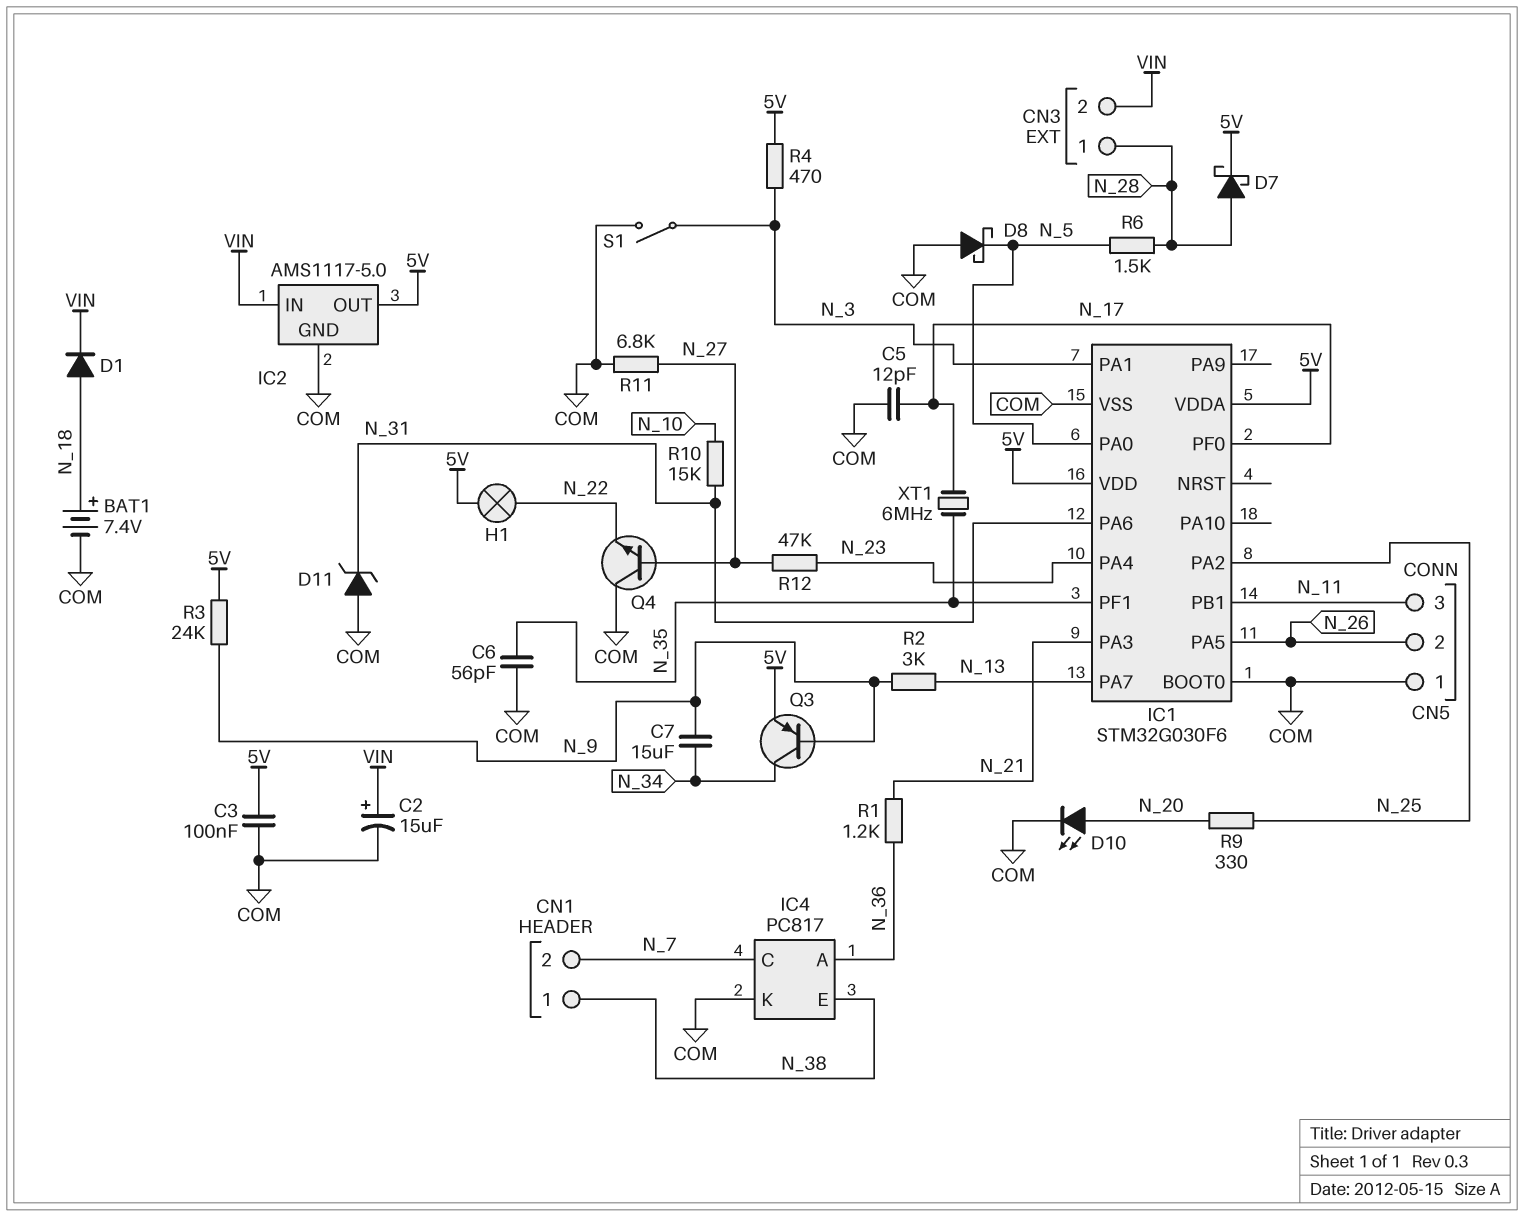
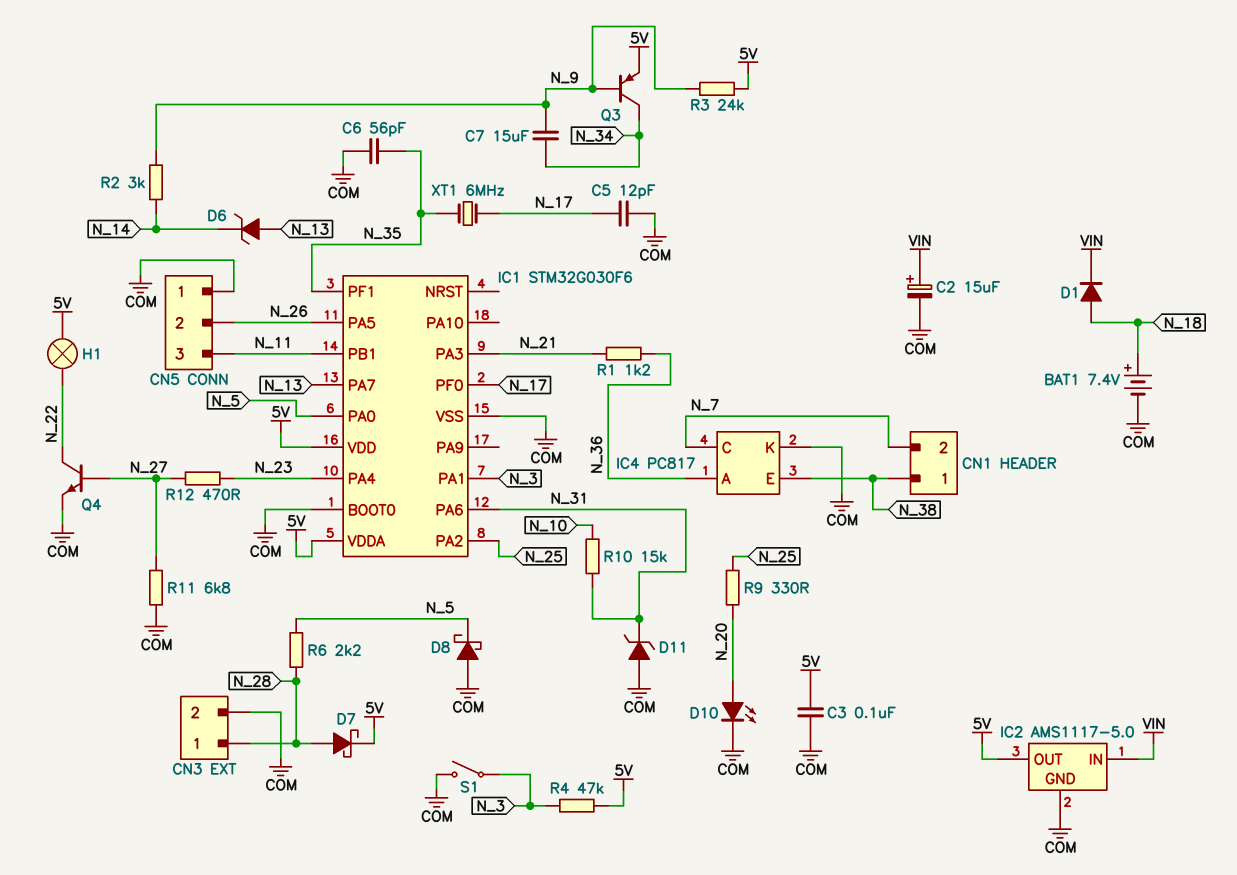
CN3 pin 2: VIN -> COM
D6: none -> zener (A N_13, K N_14)
Q4: NPN (B N_27, C COM, E N_22) -> NPN (B N_27, C N_22, E COM)
R2: 3k (N_9, N_13) -> 3k (N_9, N_14)
R4: 470 (5V, N_3) -> 47k (5V, N_3)
R6: 1.5k (N_5, N_28) -> 2.2k (N_5, N_28)
R12: 47k (N_23, N_27) -> 470 (N_23, N_27)

